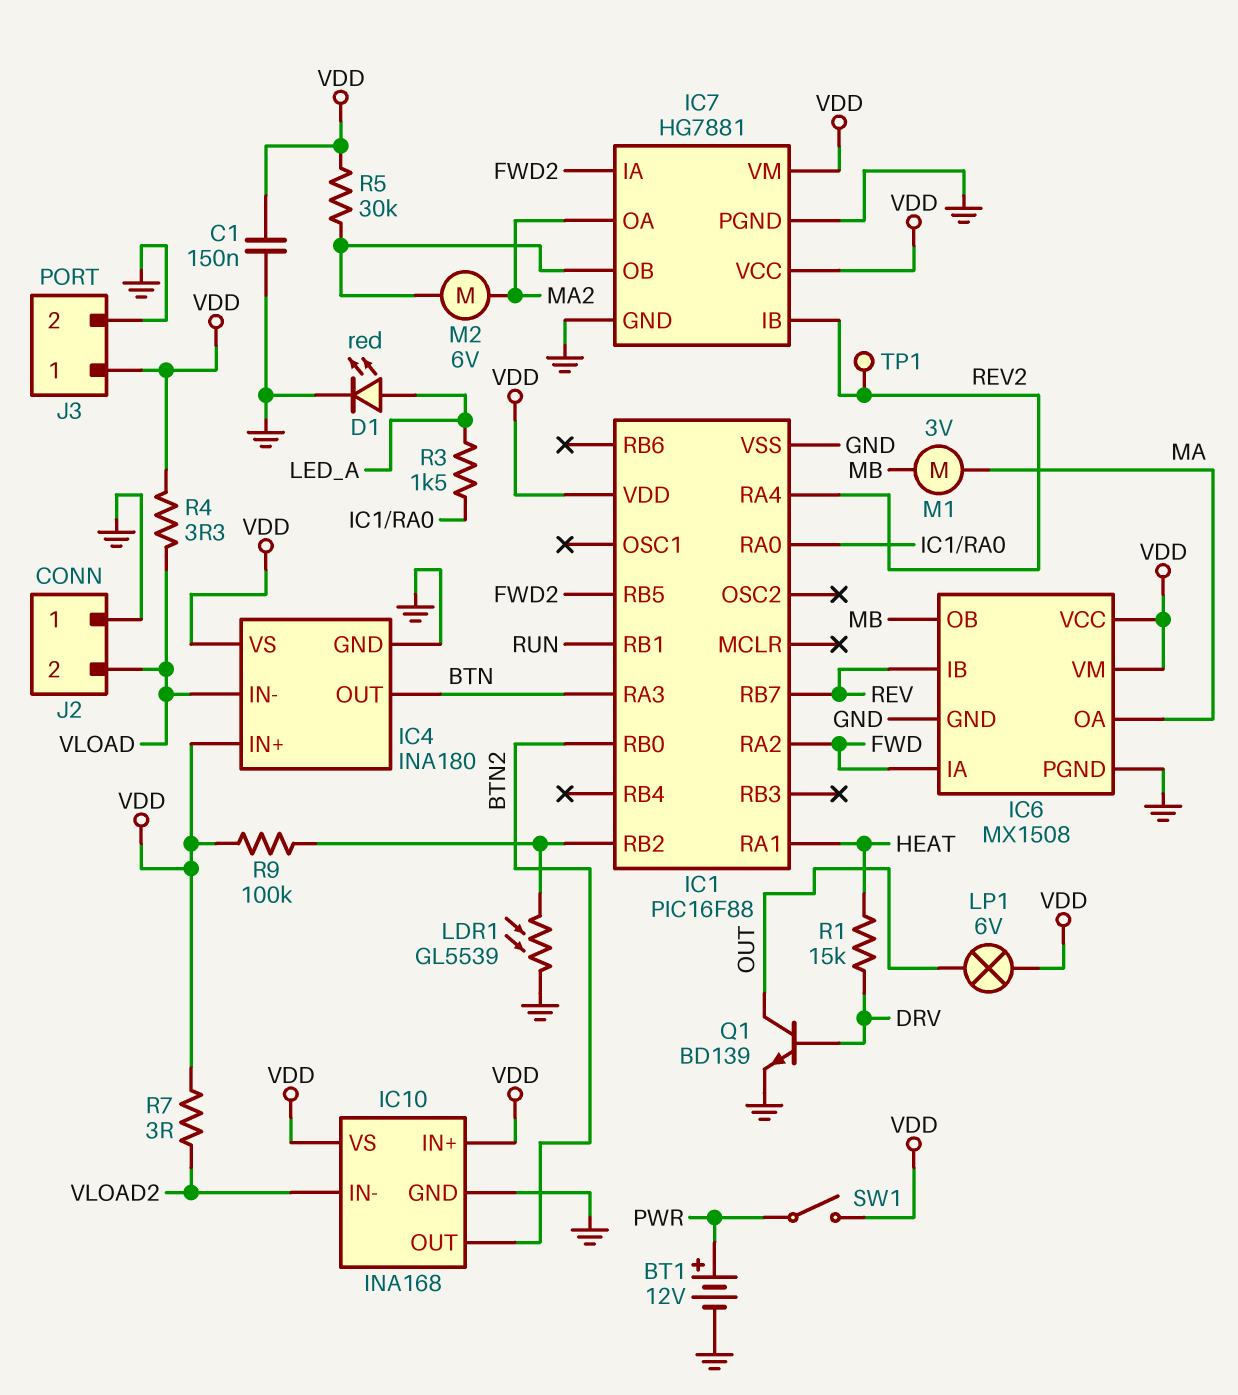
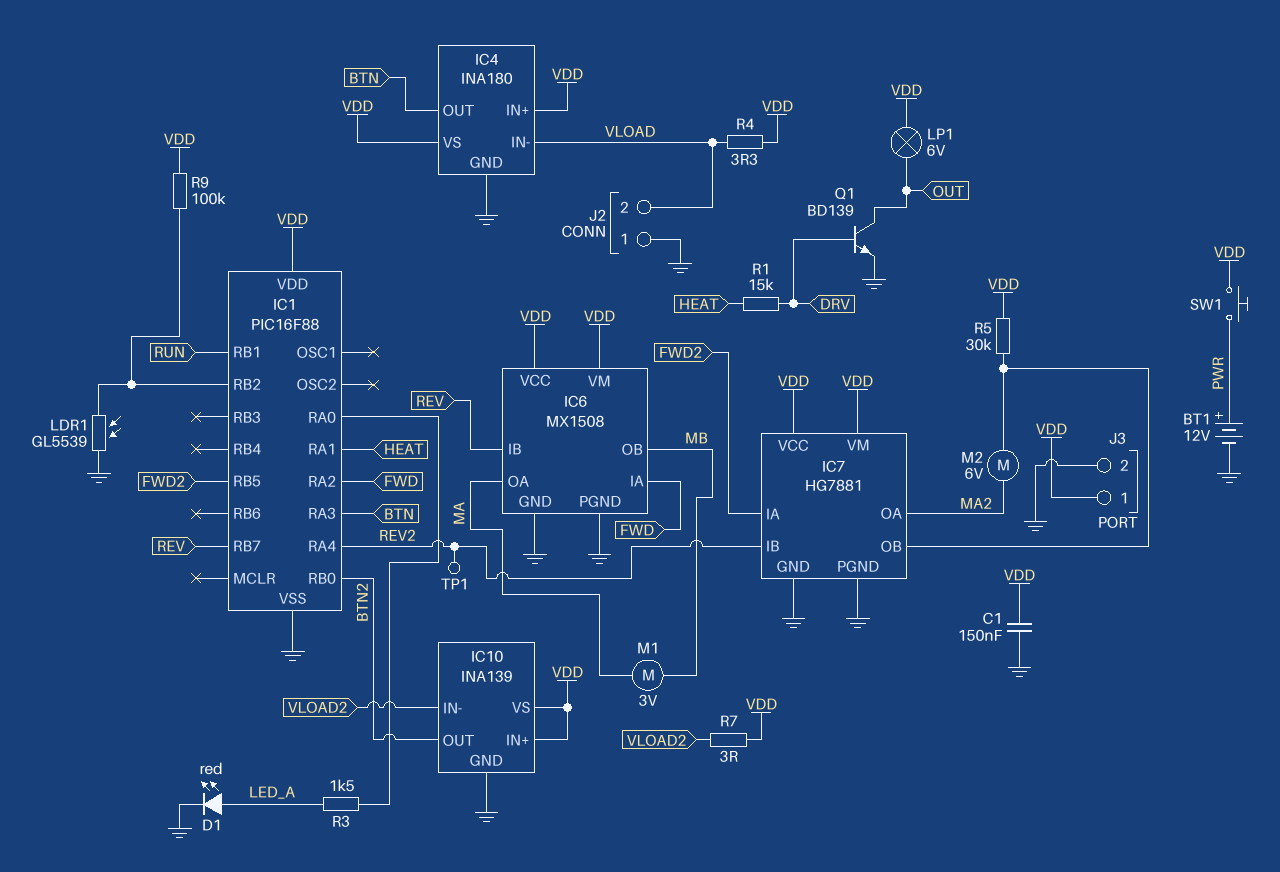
IC10: INA168 -> INA139
SW1: switch (PWR, VDD) -> button (PWR, VDD)

